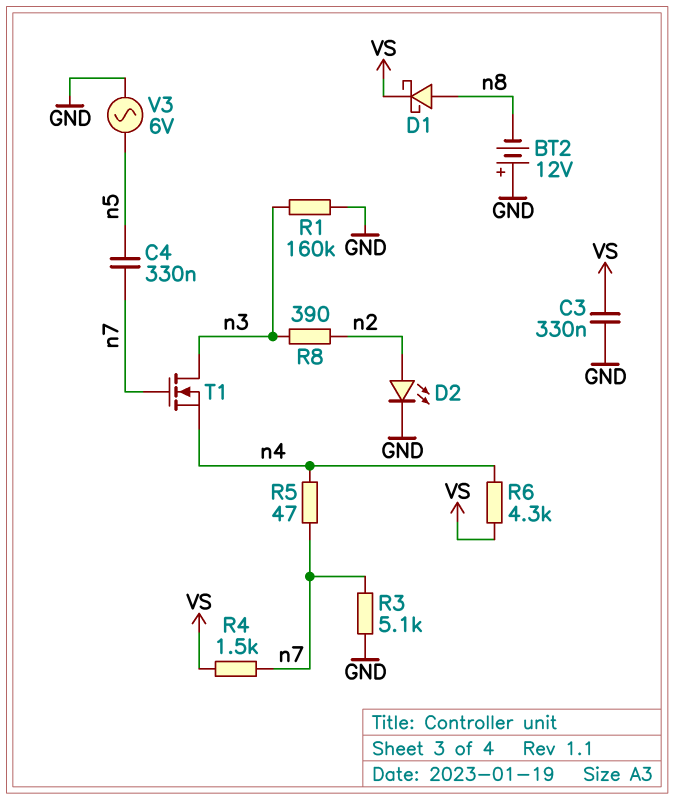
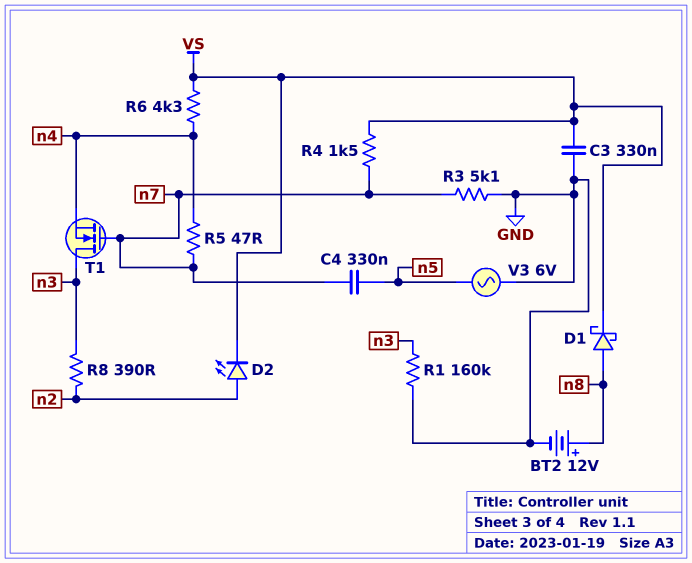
BT2: 12V (plus GND, minus n8) -> 12V (plus n8, minus GND)
D2: LED (A n2, K GND) -> LED (A n2, K VS)

